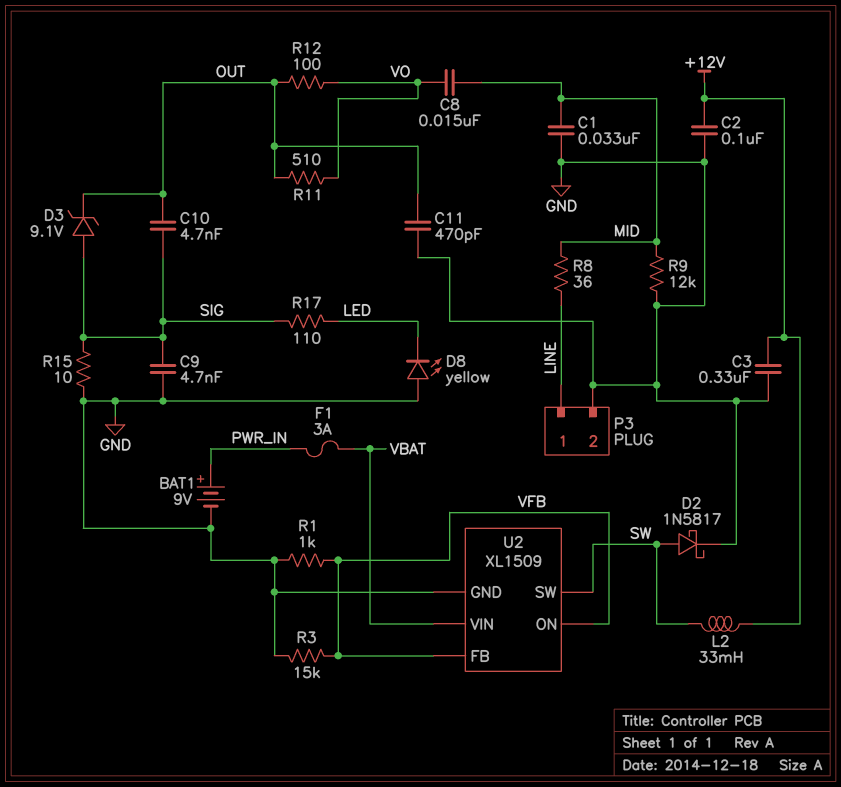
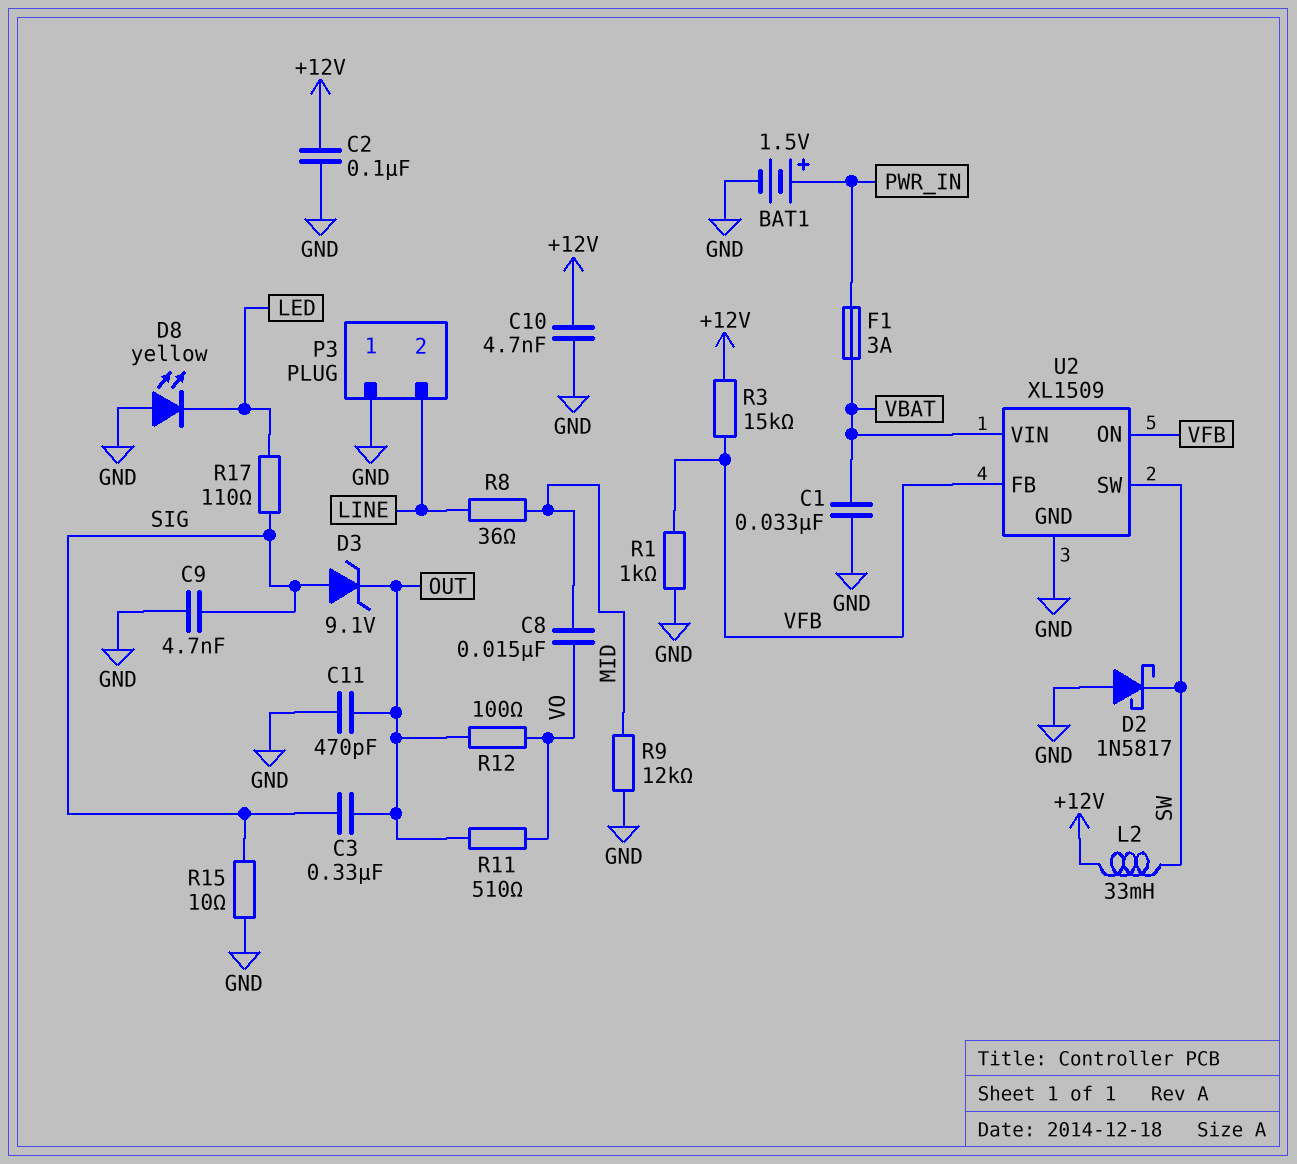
BAT1: 9V (plus PWR_IN, minus GND) -> 1.5V (plus PWR_IN, minus GND)
C1: 33nF (GND, MID) -> 33nF (GND, VBAT)
C3: 330nF (+12V, GND) -> 330nF (OUT, SIG)
C10: 4.7nF (OUT, SIG) -> 4.7nF (+12V, GND)
D2: schottky 1N5817 (A SW, K GND) -> schottky 1N5817 (A GND, K SW)
P3 pin 1: LINE -> GND
P3 pin 2: GND -> LINE
R3: 15k (GND, VFB) -> 15k (+12V, VFB)

